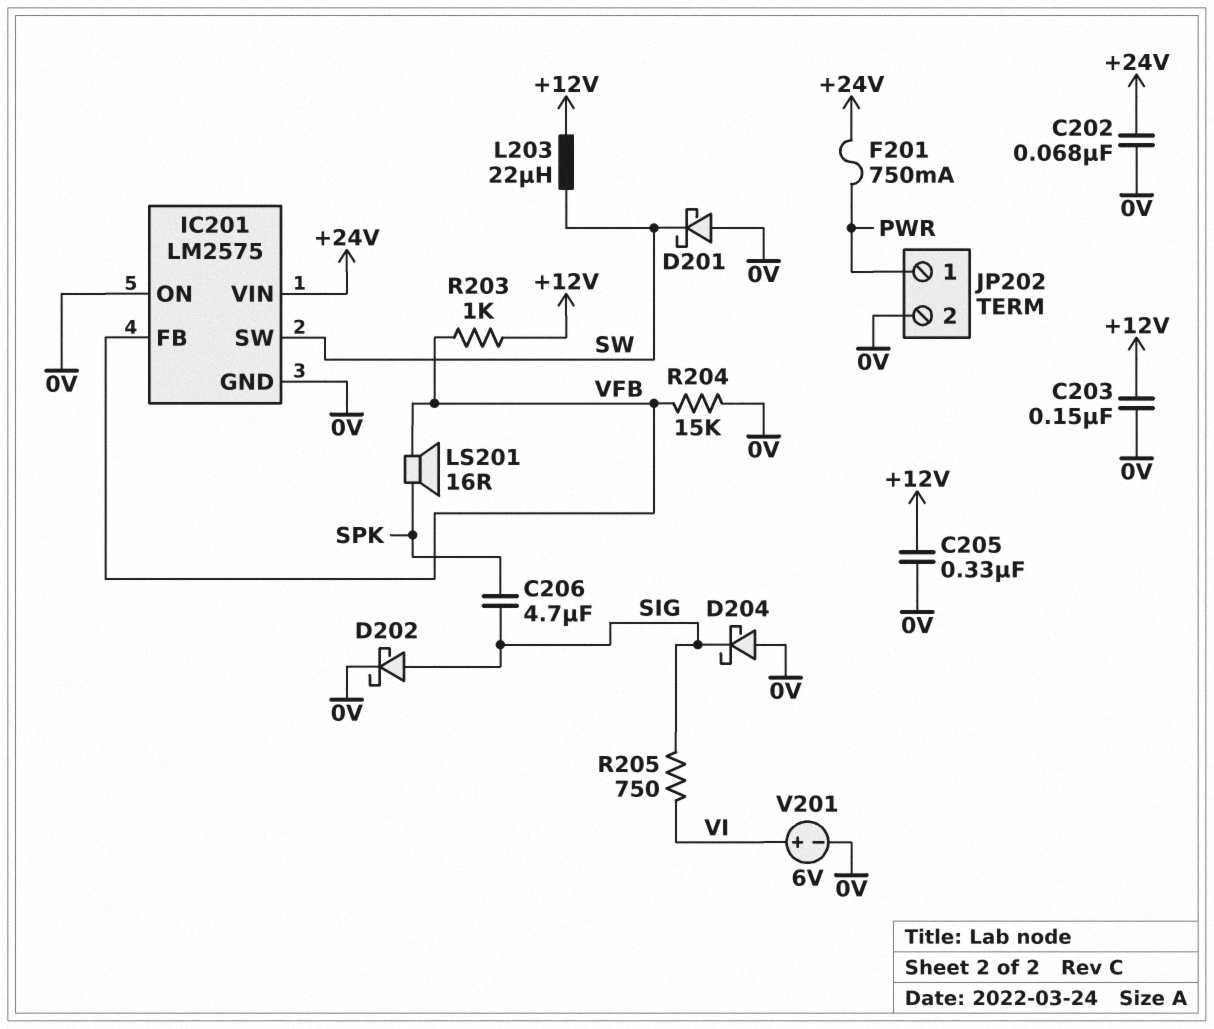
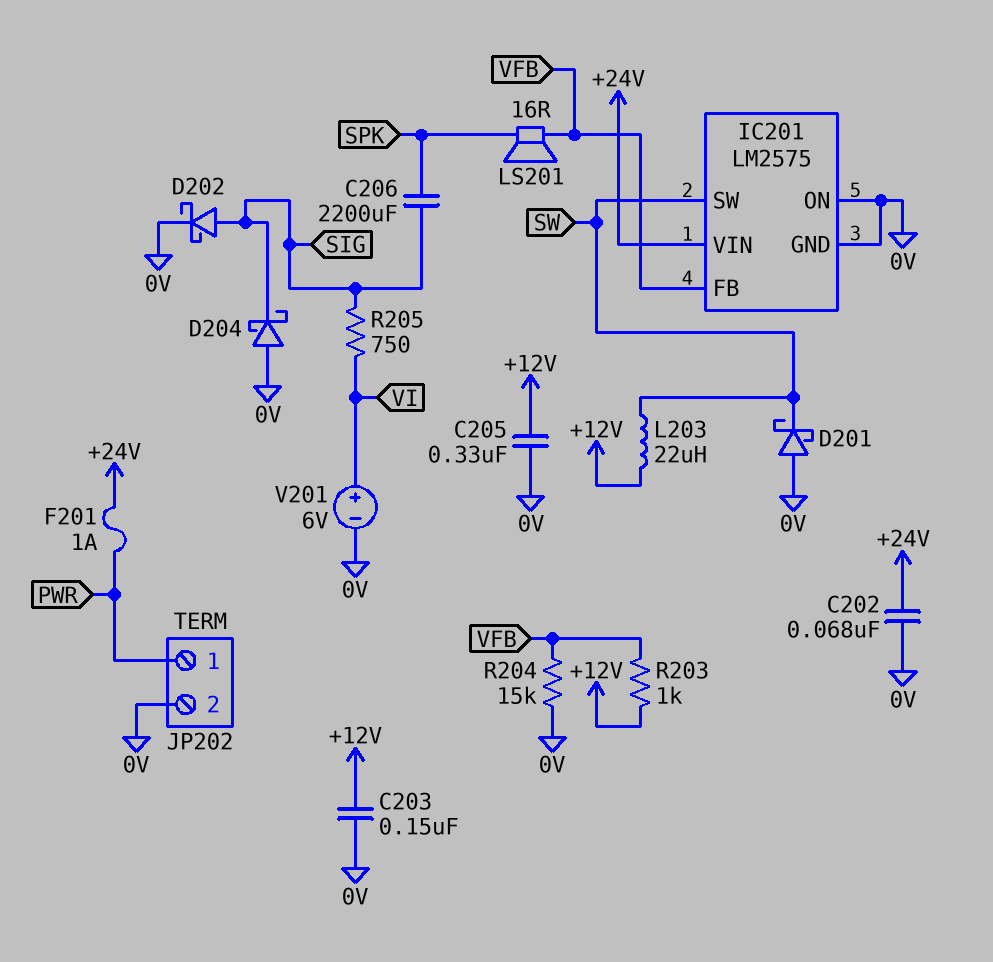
C206: 4.7uF (SIG, SPK) -> 2200uF (SIG, SPK)
F201: 750mA (+24V, PWR) -> 1A (+24V, PWR)

